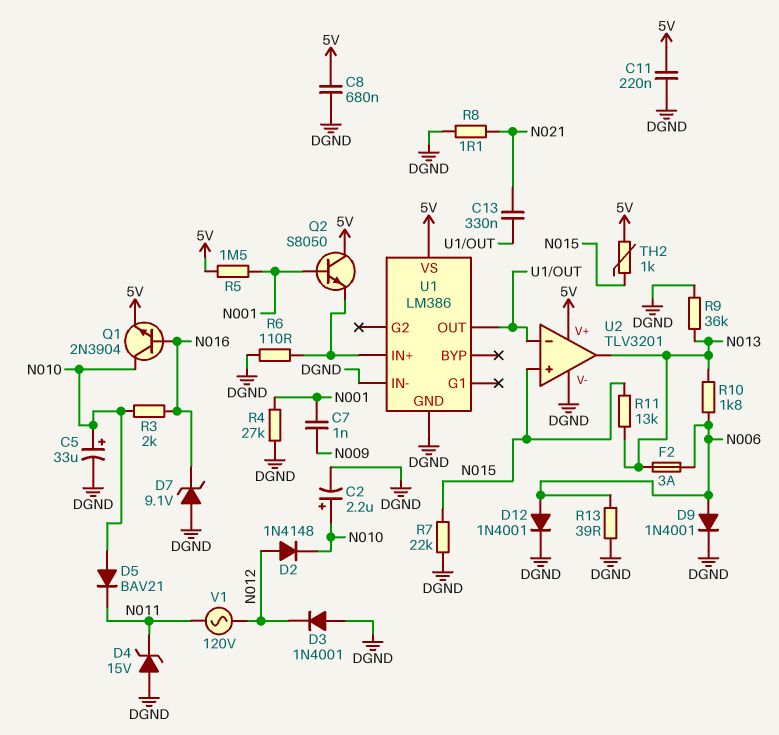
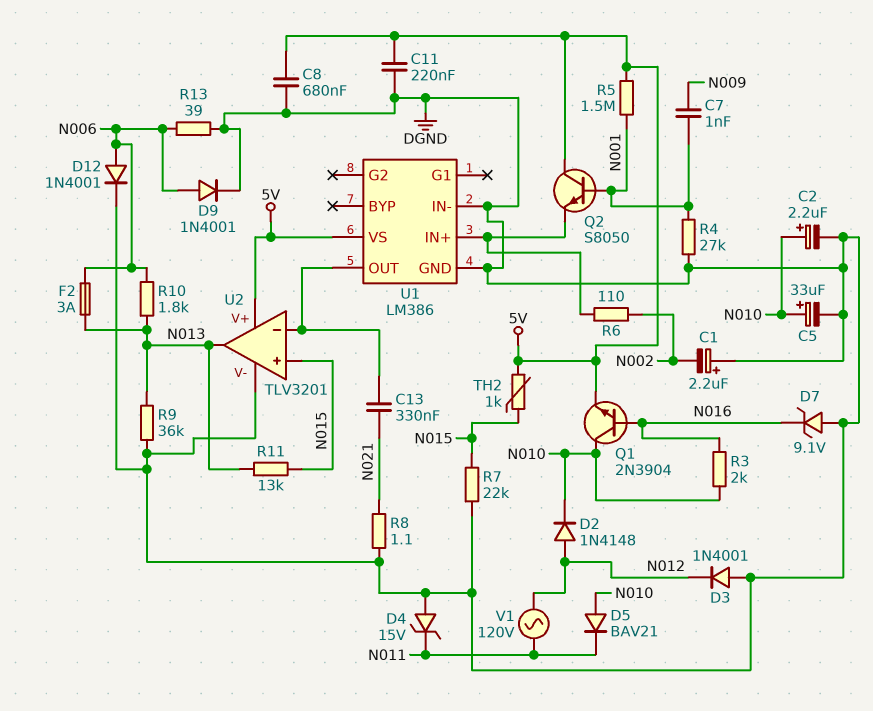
C1: none -> 2.2uF (plus DGND, minus N002)
R6: 110 (DGND, U1/IN+) -> 110 (N002, U1/IN+)

